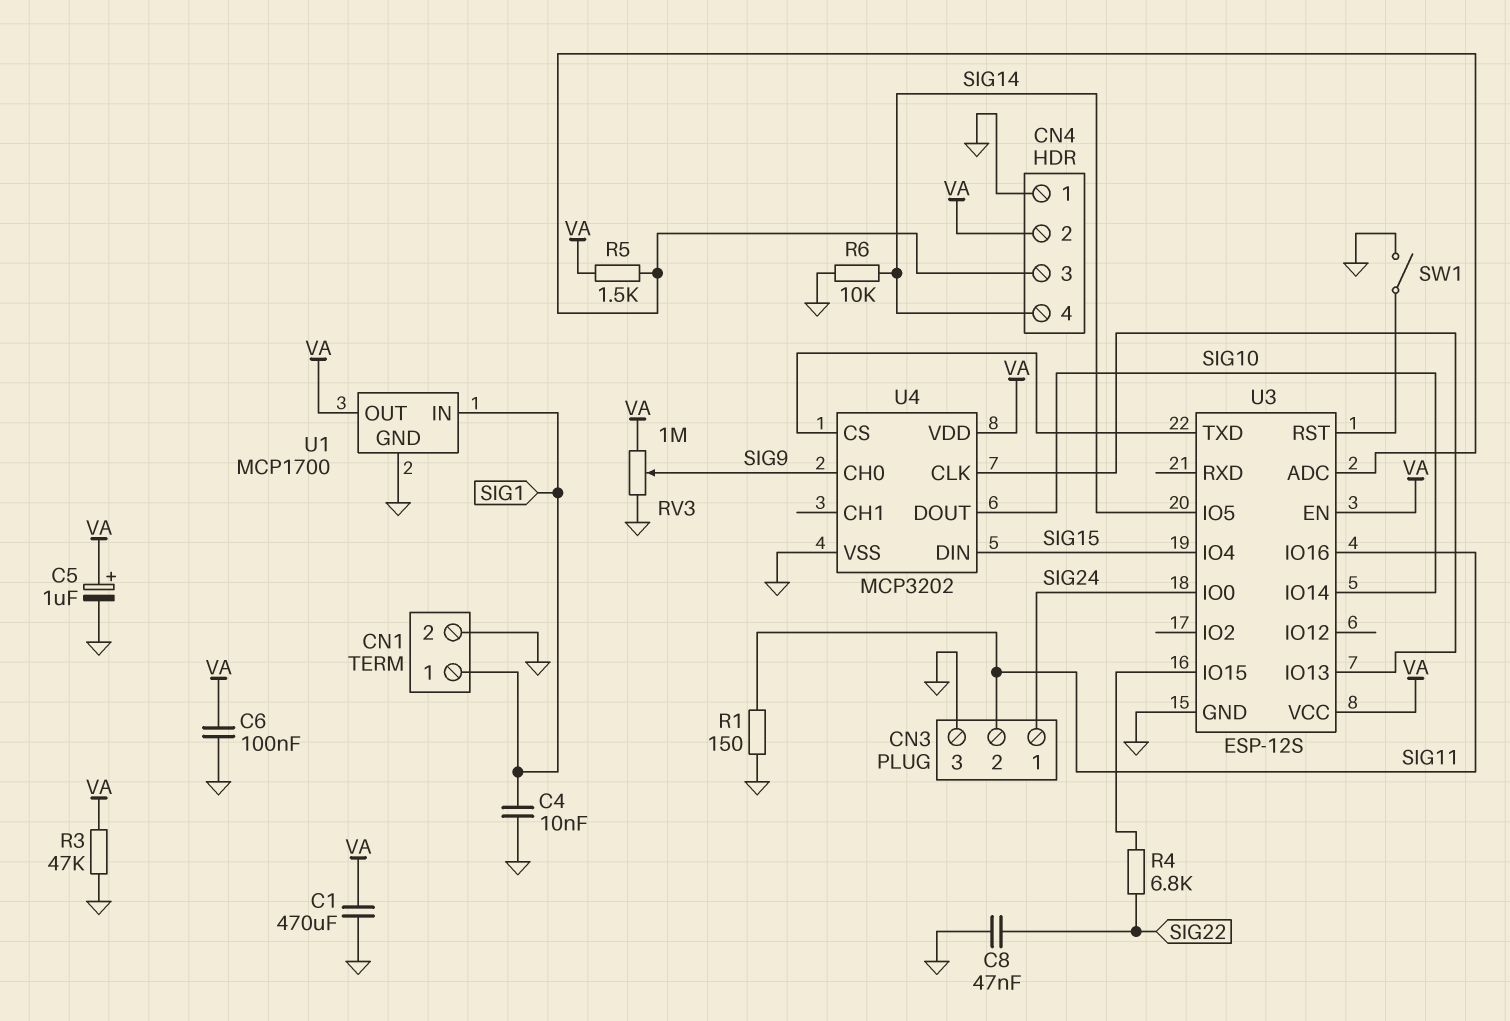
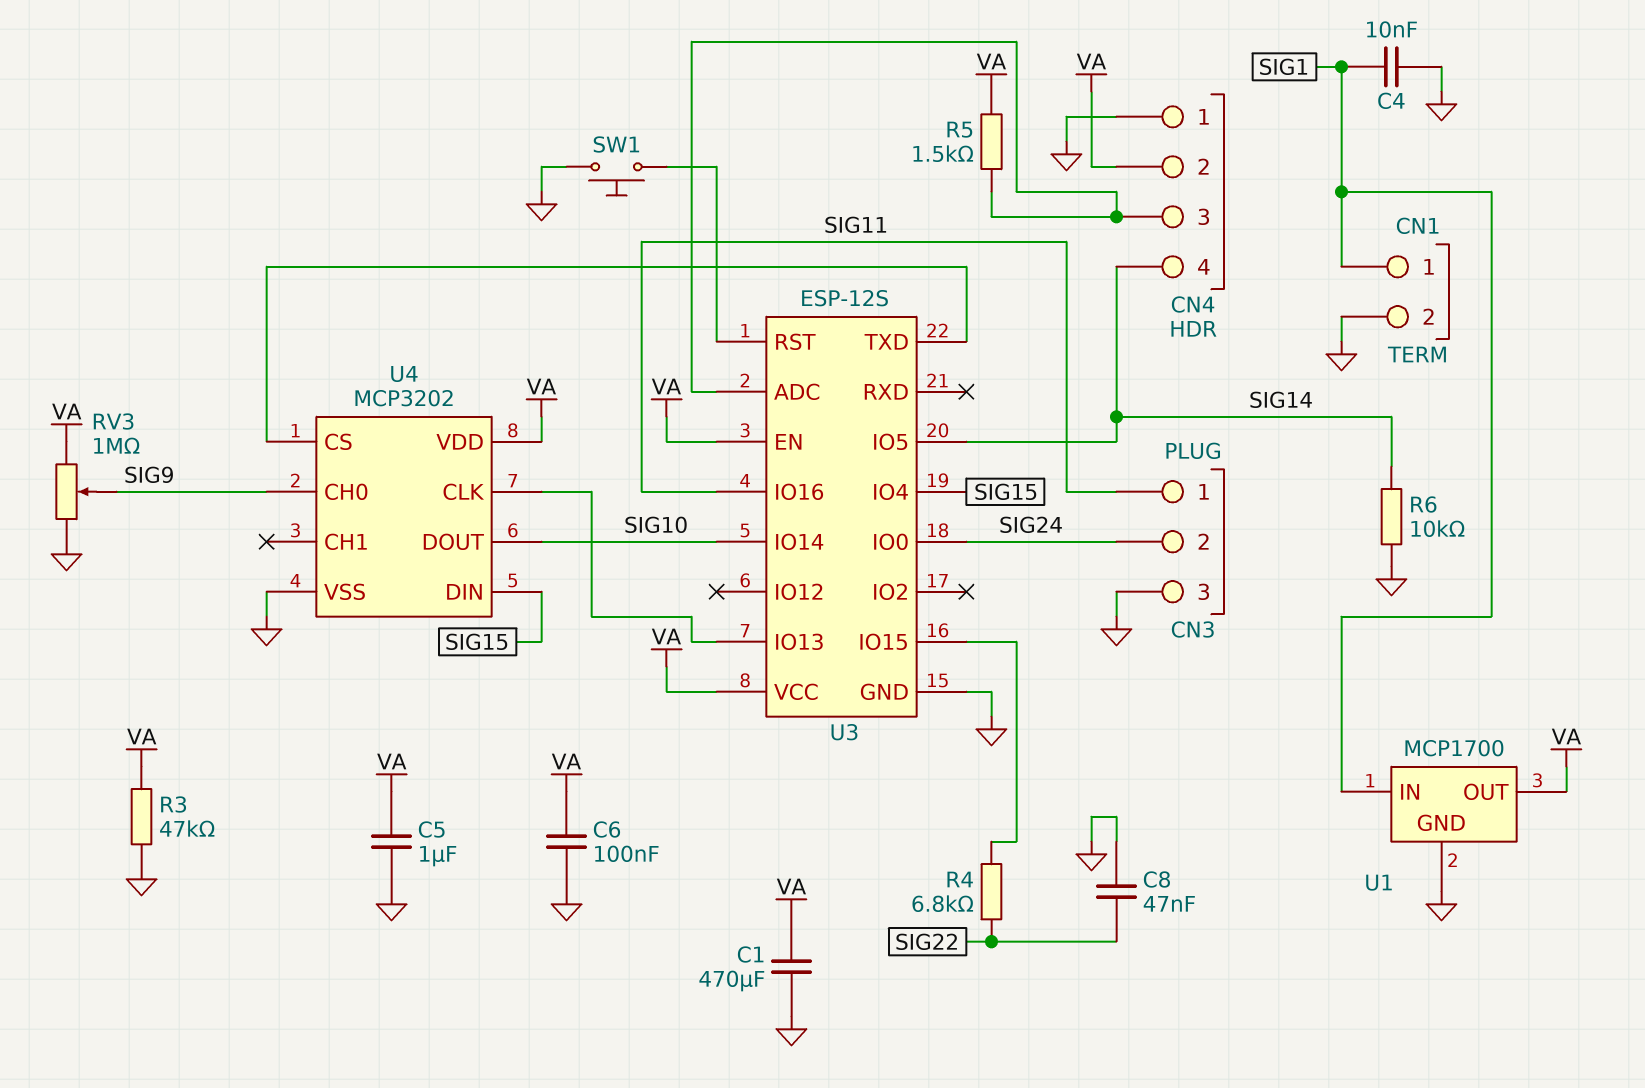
C5: 1uF (plus VA, minus GND) -> 1uF (GND, VA)
CN3 pin 1: SIG24 -> SIG11
CN3 pin 2: SIG11 -> SIG24
R1: 150 (GND, SIG11) -> none
SW1: switch (GND, U3/RST) -> button (GND, U3/RST)

